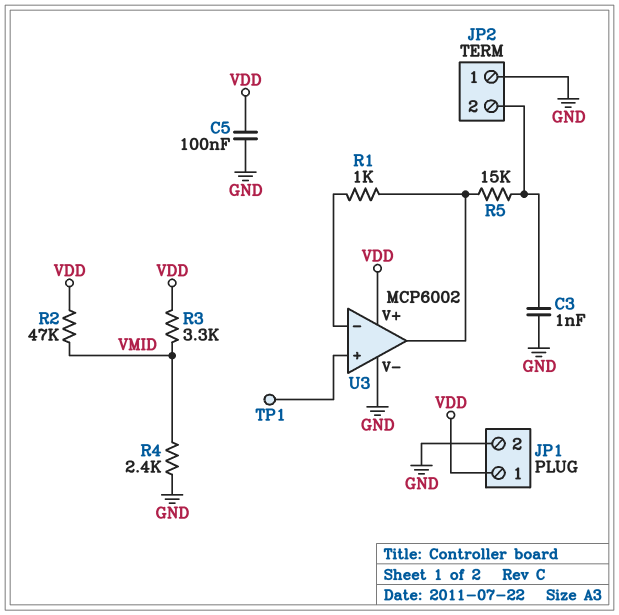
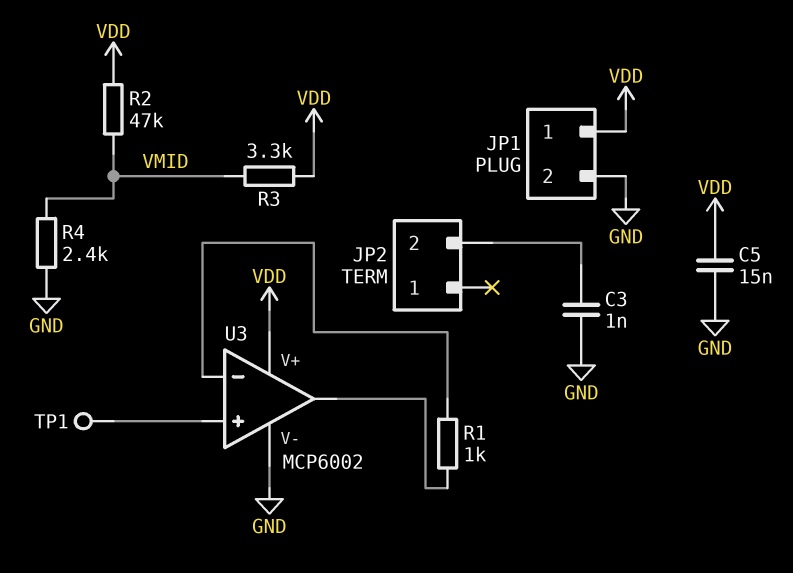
C5: 100nF (GND, VDD) -> 15nF (GND, VDD)
JP2 pin 1: GND -> none
R5: 15k (JP2/2, U3/out) -> none

